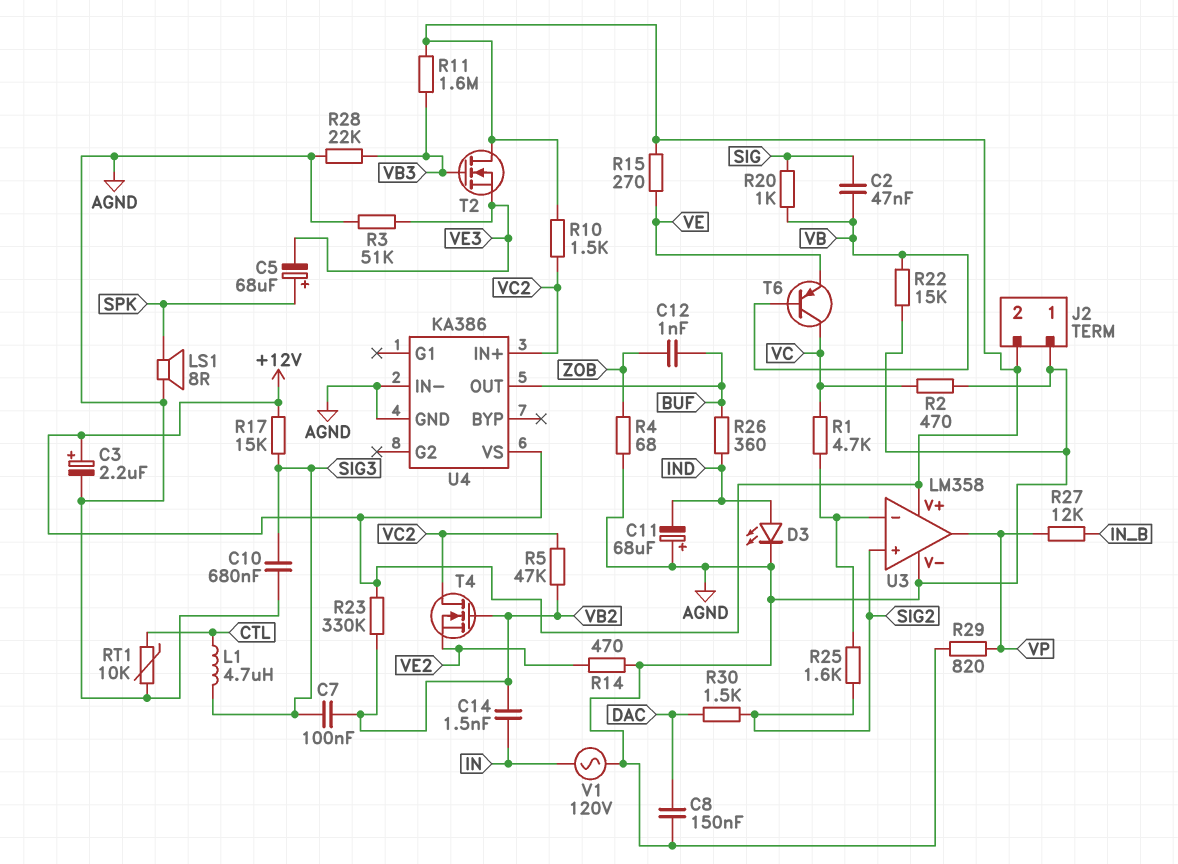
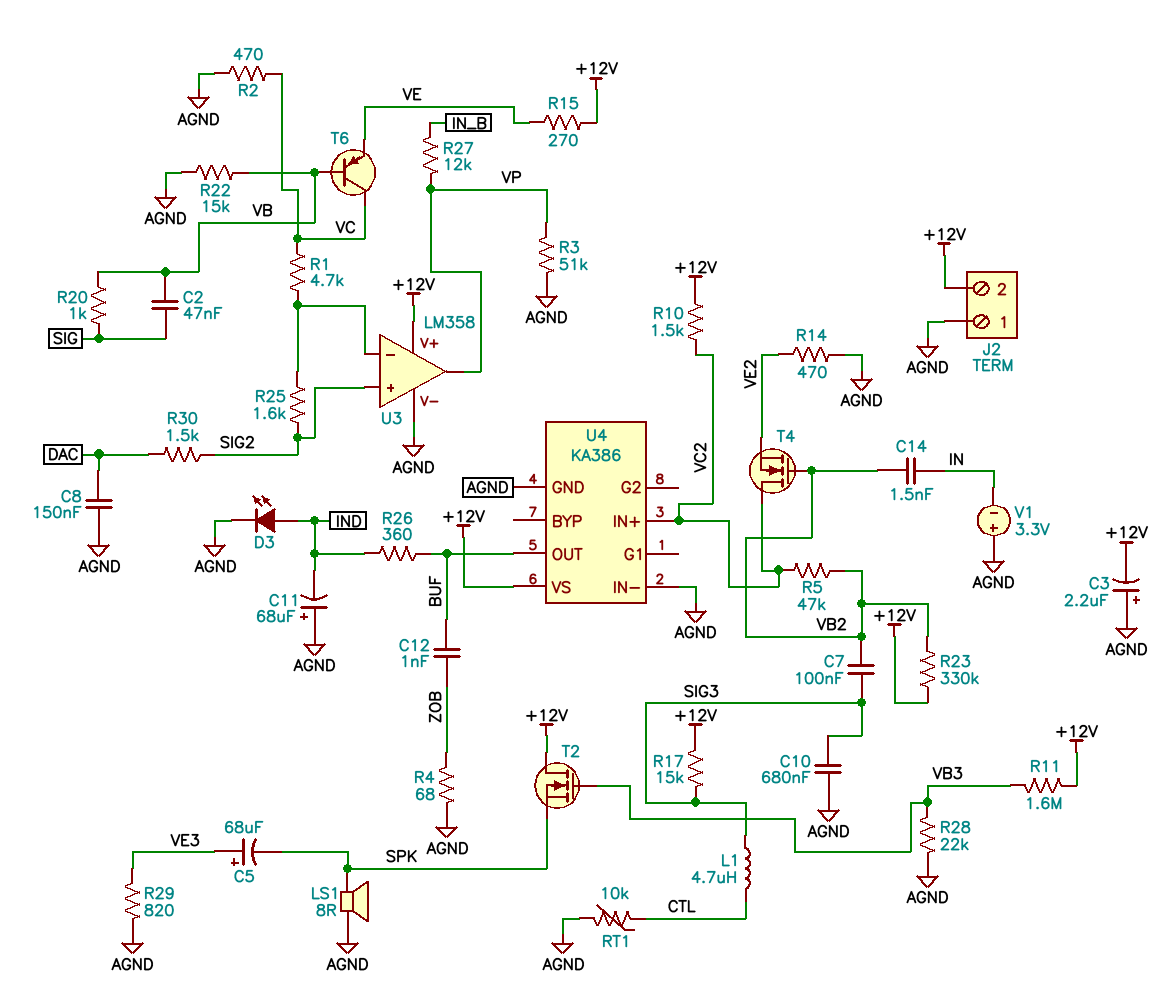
C3: 2.2uF (plus +12V, minus AGND) -> 2.2uF (plus AGND, minus +12V)
C5: 68uF (plus SPK, minus VE3) -> 68uF (plus VE3, minus SPK)
R3: 51k (AGND, VE3) -> 51k (AGND, VP)
R29: 820 (AGND, VP) -> 820 (AGND, VE3)
T2: NMOS (G VB3, D +12V, S VE3) -> NMOS (G VB3, D +12V, S SPK)
V1: AC 120V (AGND, IN) -> 3.3V (plus AGND, minus IN)

